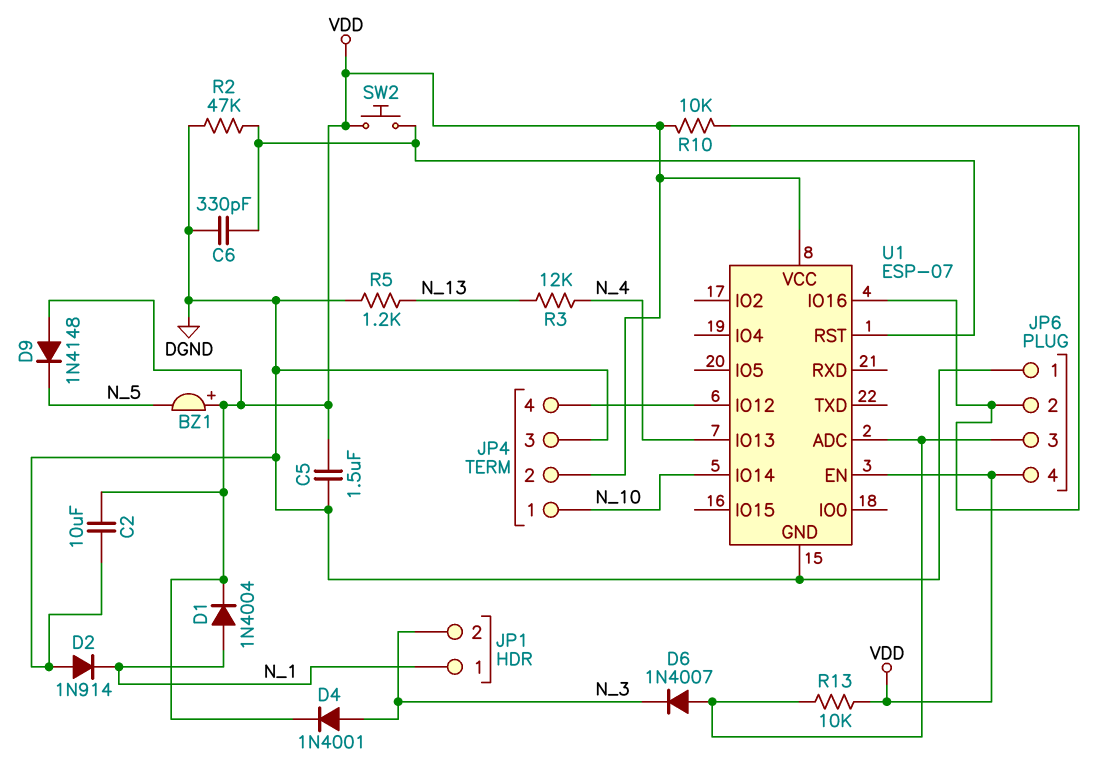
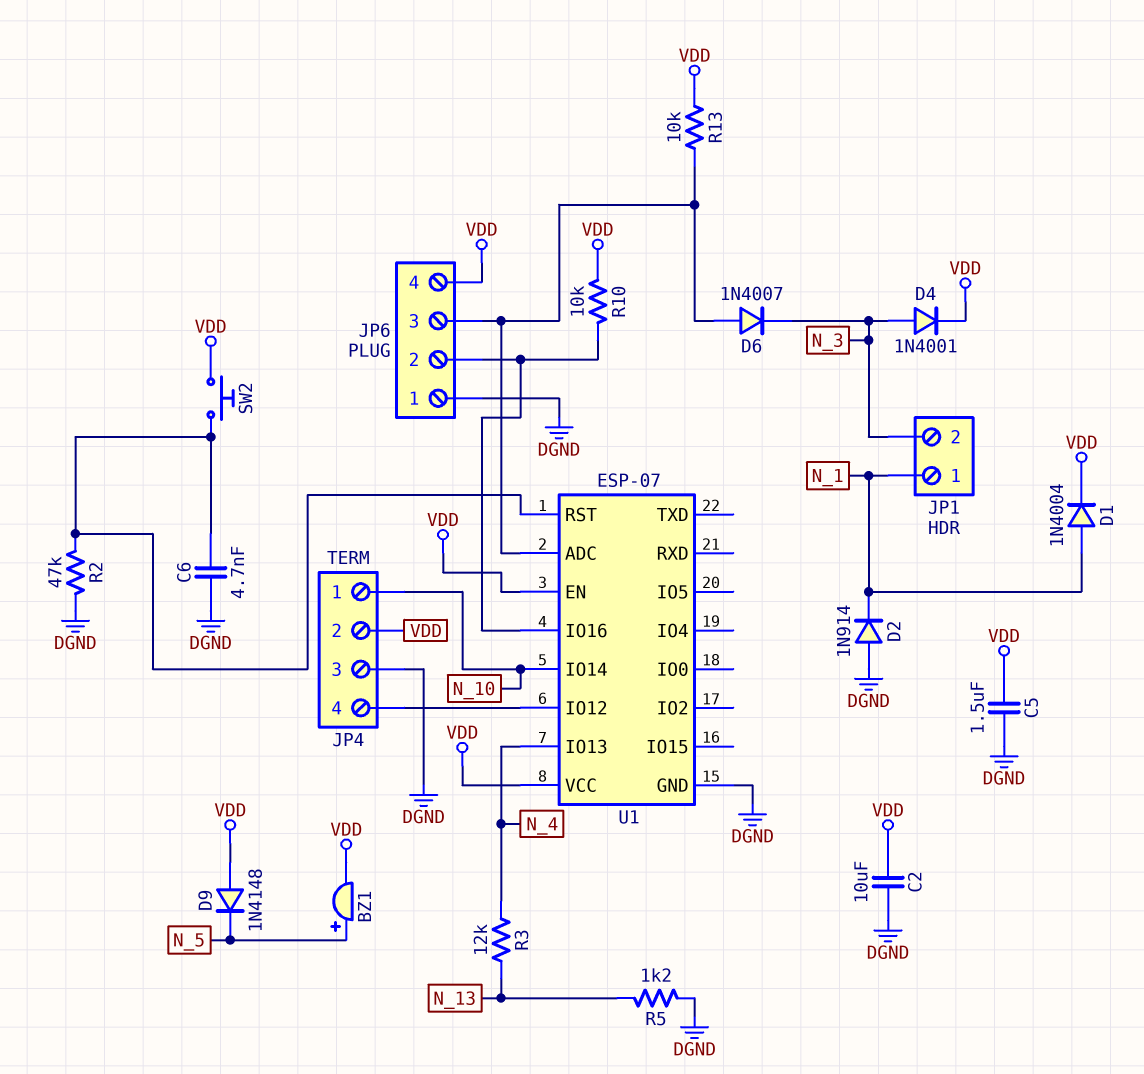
BZ1: buzzer (plus VDD, minus N_5) -> buzzer (plus N_5, minus VDD)
C6: 330pF (DGND, U1/RST) -> 4.7nF (DGND, U1/RST)

